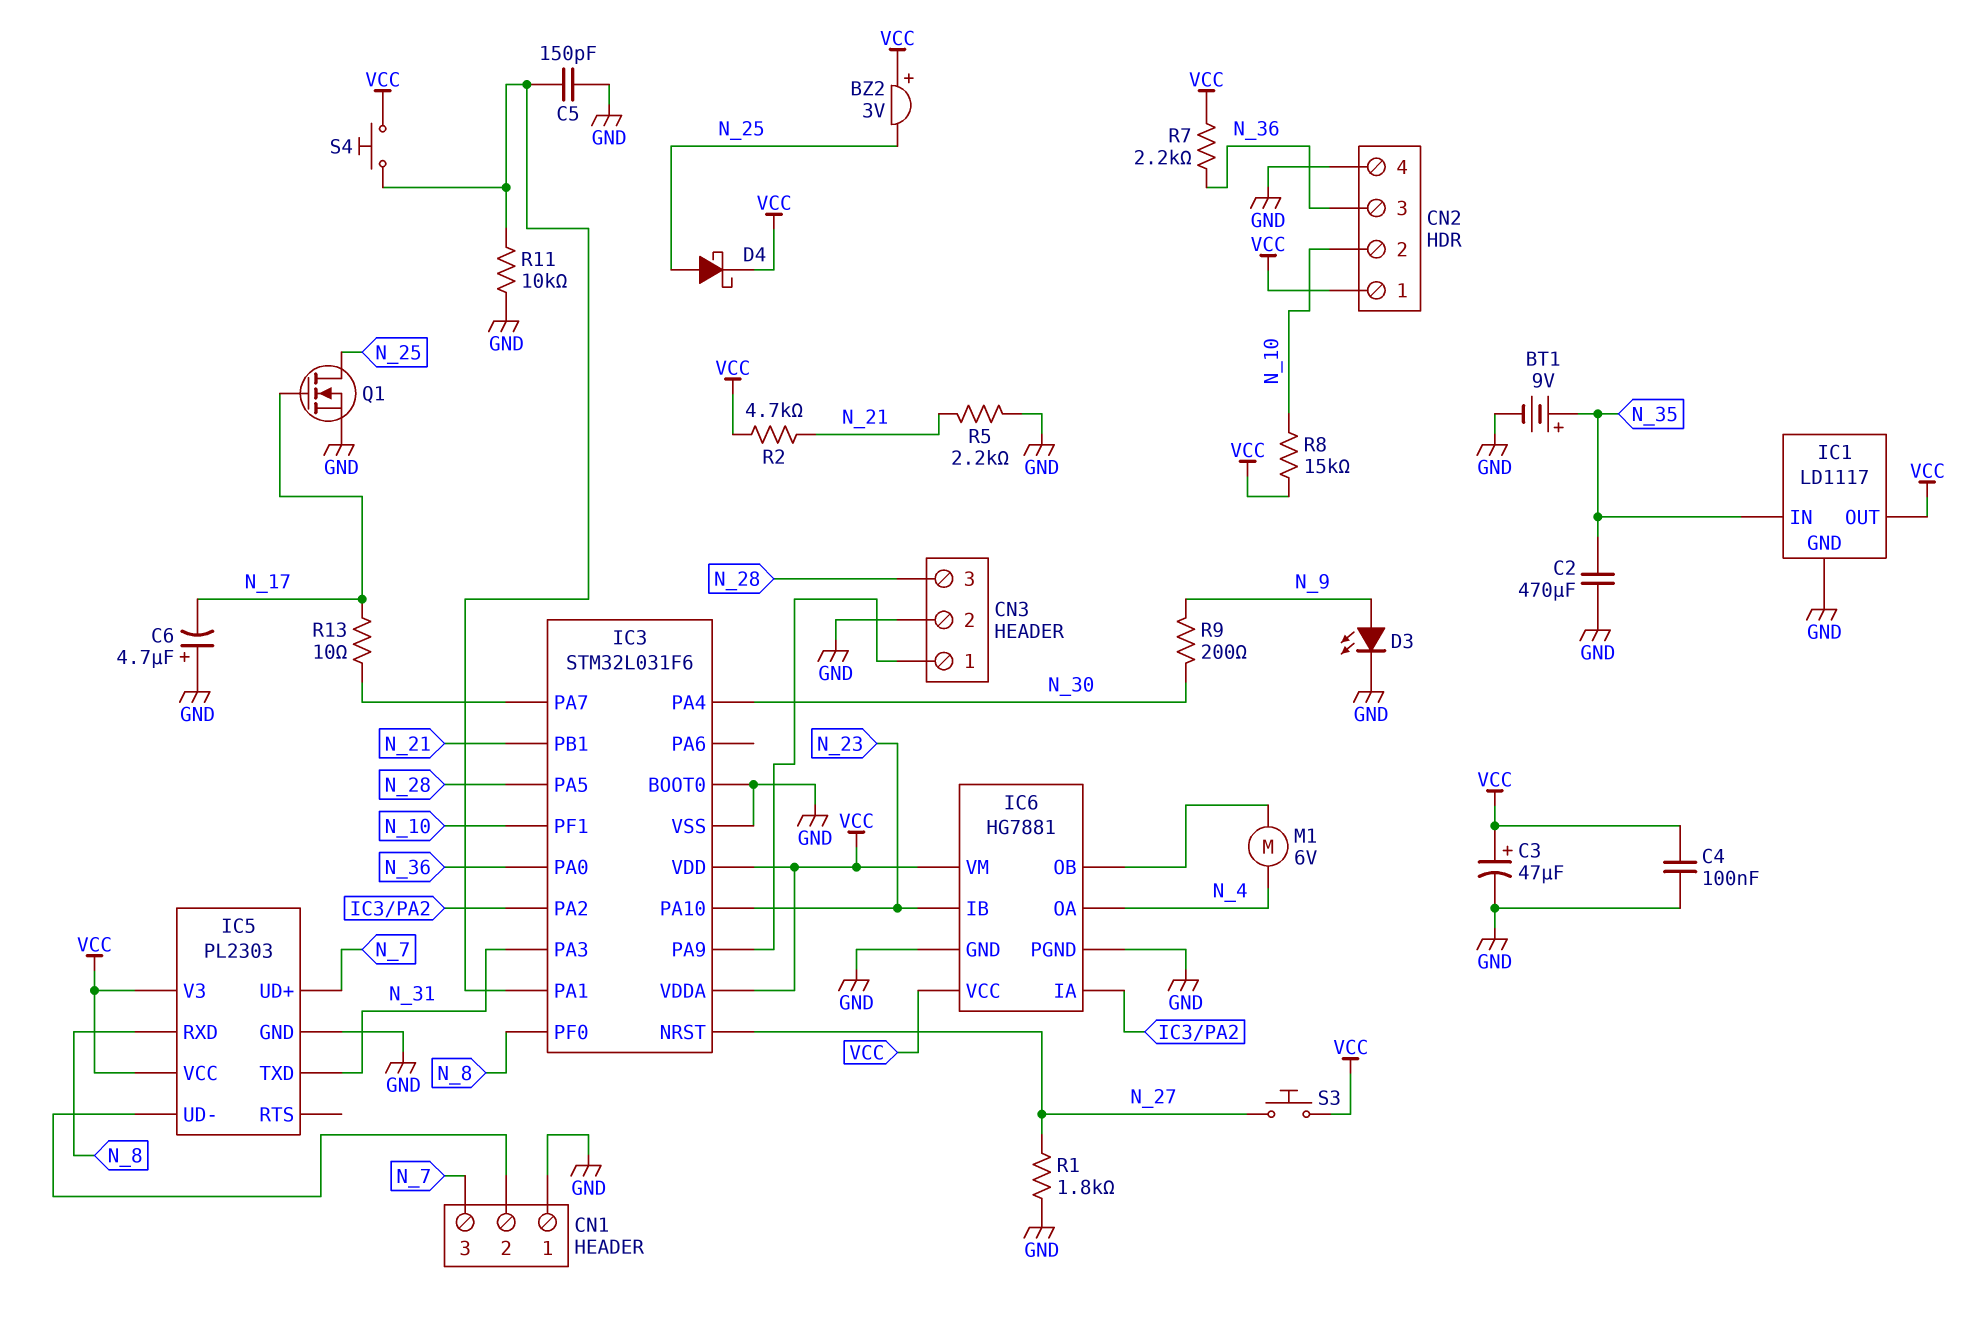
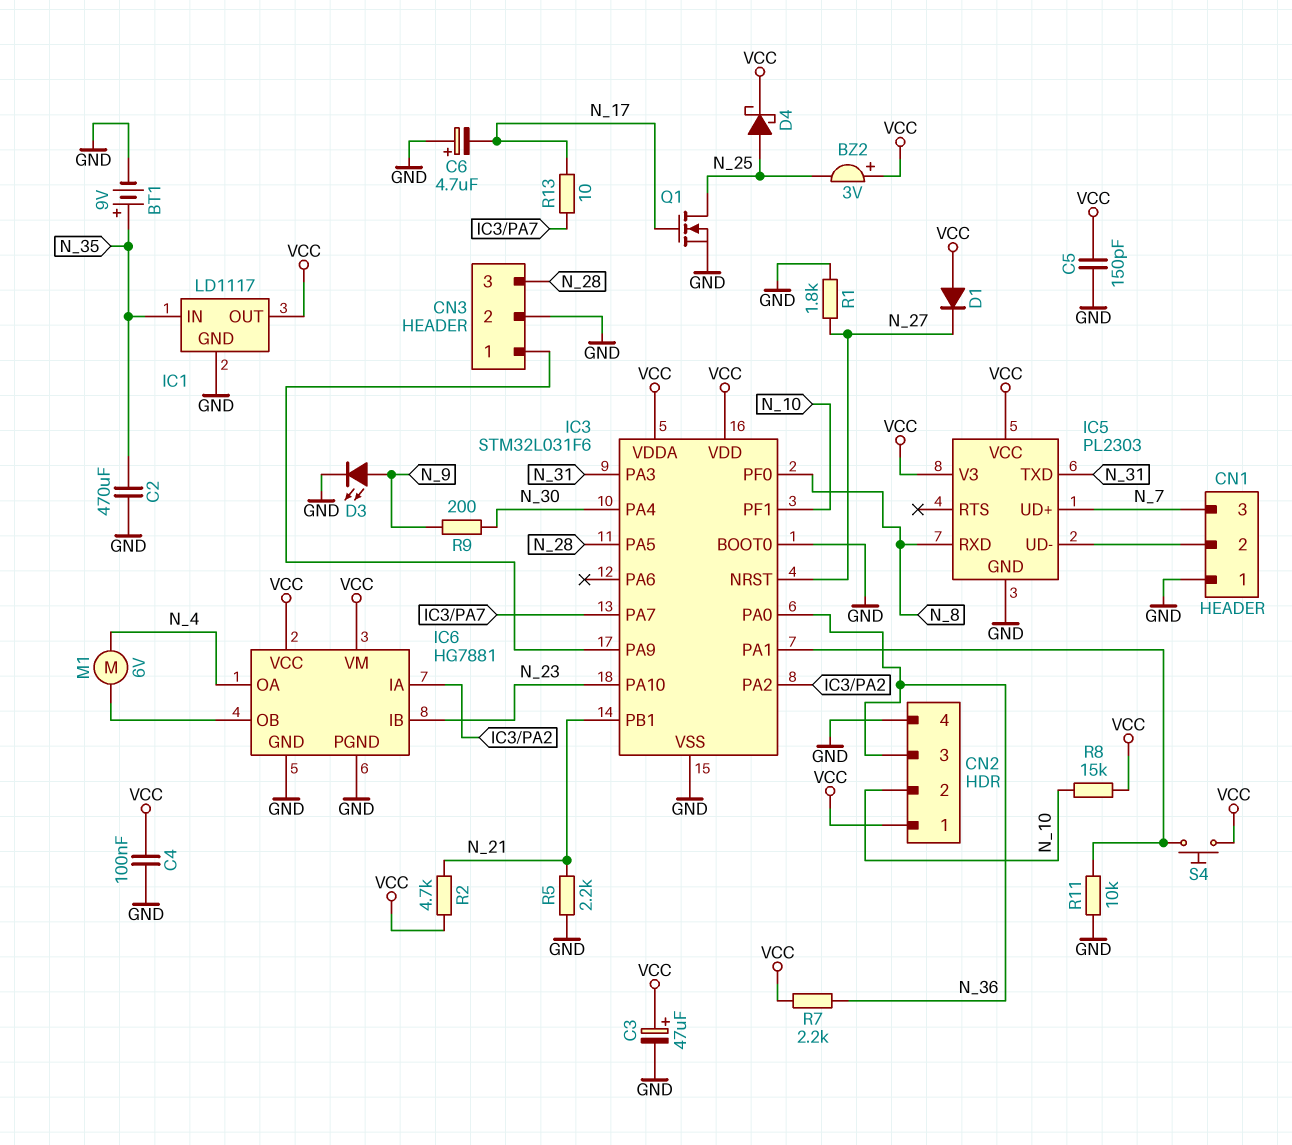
C5: 150pF (GND, IC3/PA1) -> 150pF (GND, VCC)
D1: none -> diode (A VCC, K N_27)
S3: button (N_27, VCC) -> none

